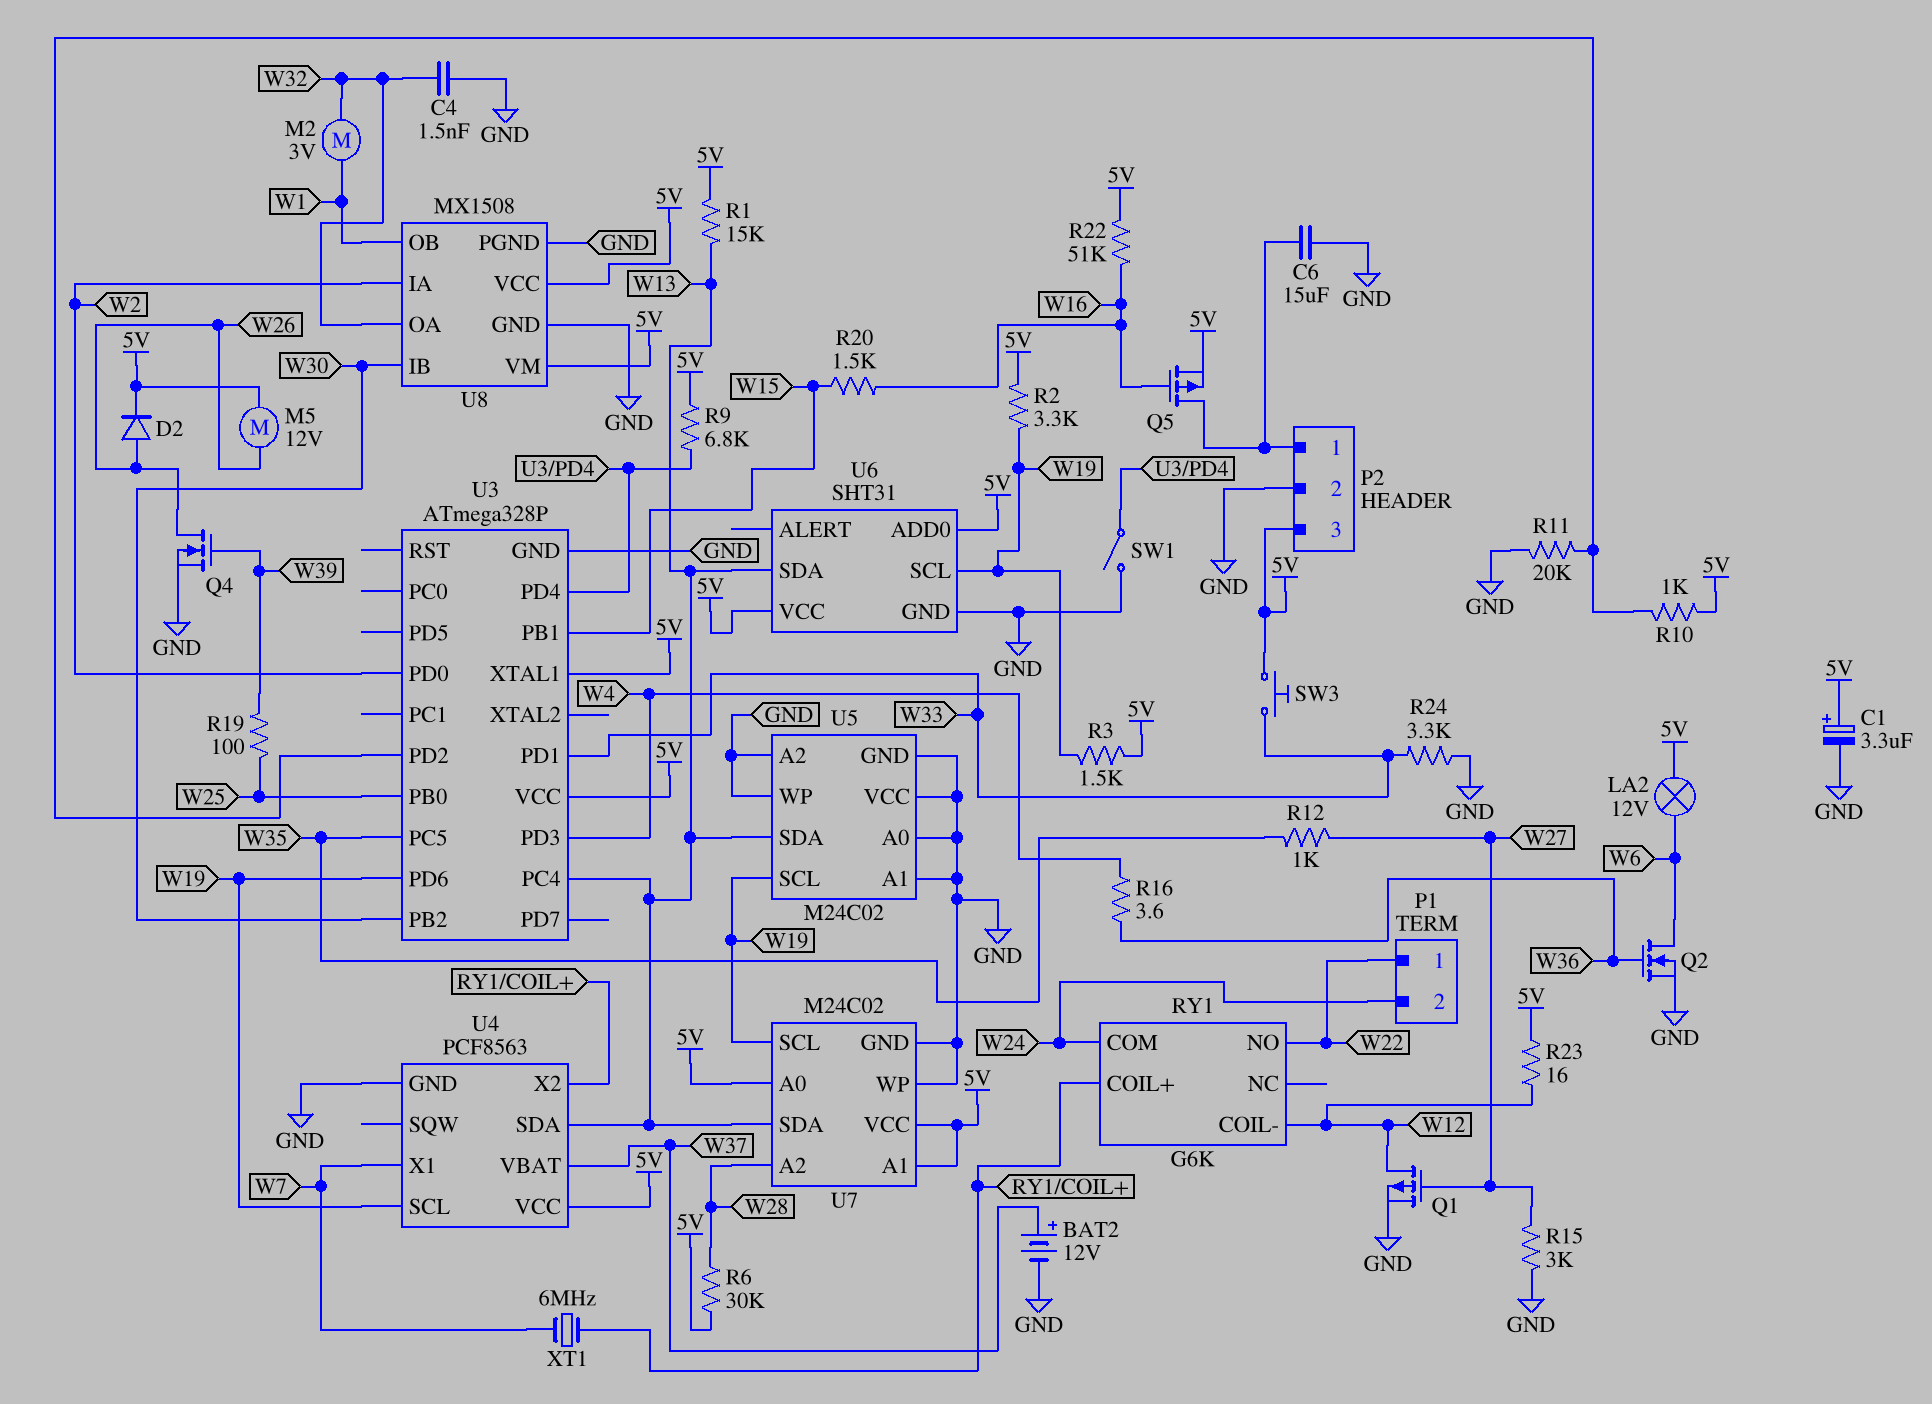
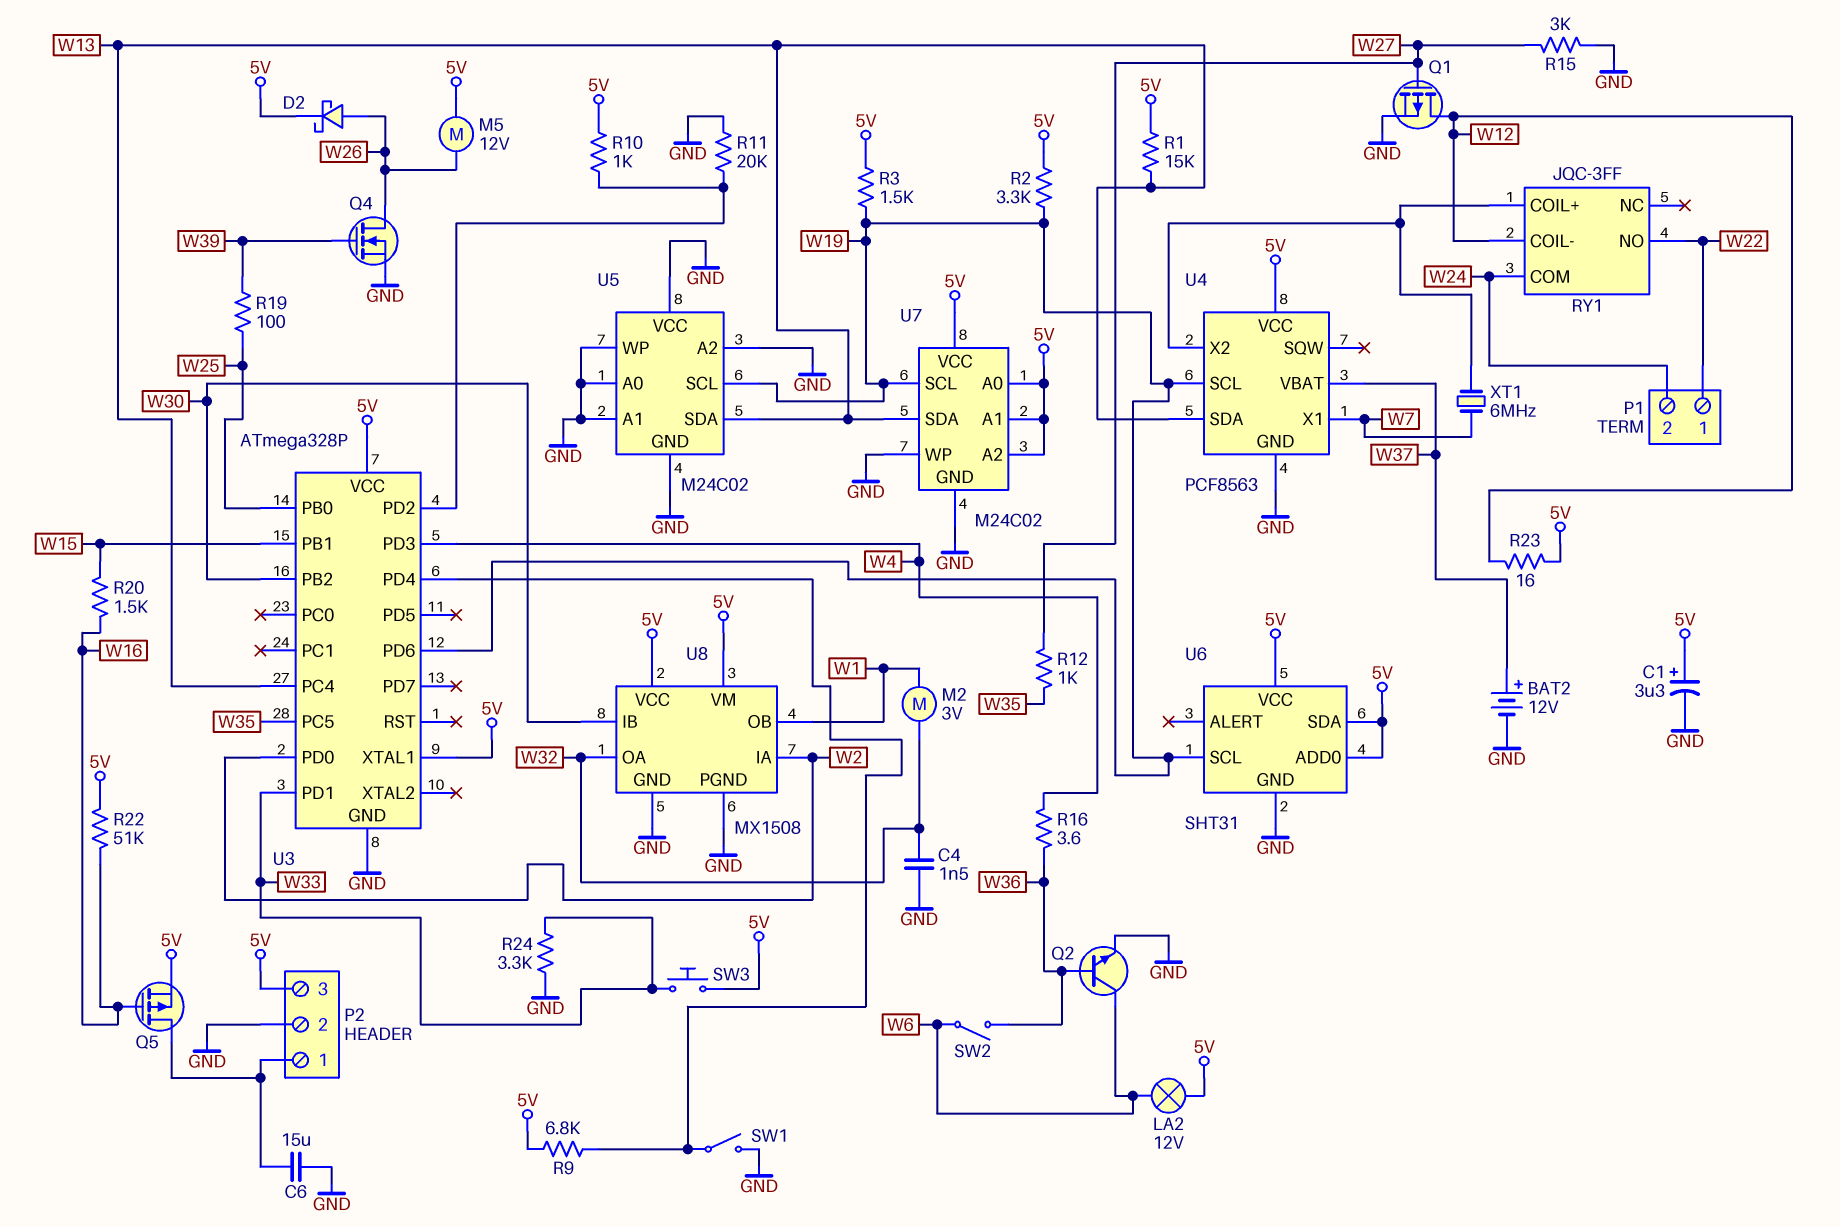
D2: diode (A W26, K 5V) -> schottky (A W26, K 5V)
Q2: NMOS (G W36, D W6, S GND) -> NPN (B W36, C W6, E GND)
R6: 30k (5V, W28) -> none
RY1: G6K -> JQC-3FF
SW2: none -> switch (W6, W36)
U6 pin SDA: W13 -> 5V
U7 pin A2: W28 -> 5V

